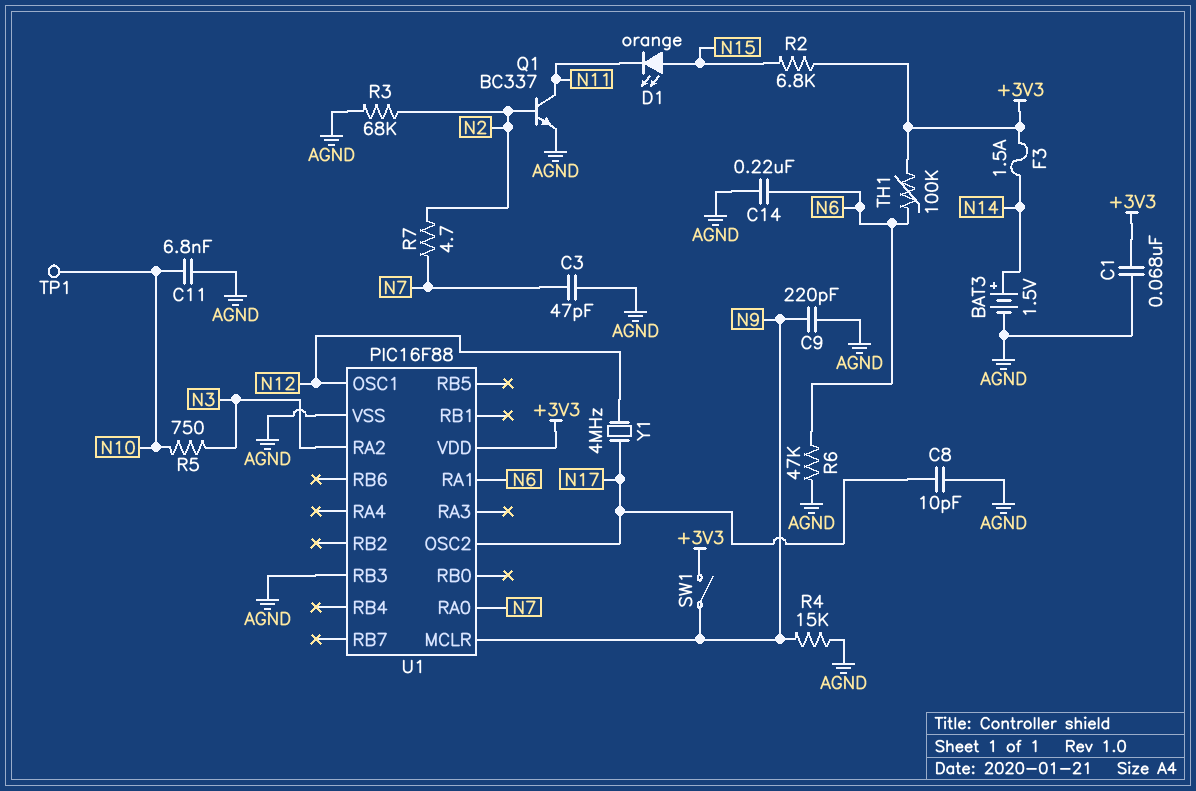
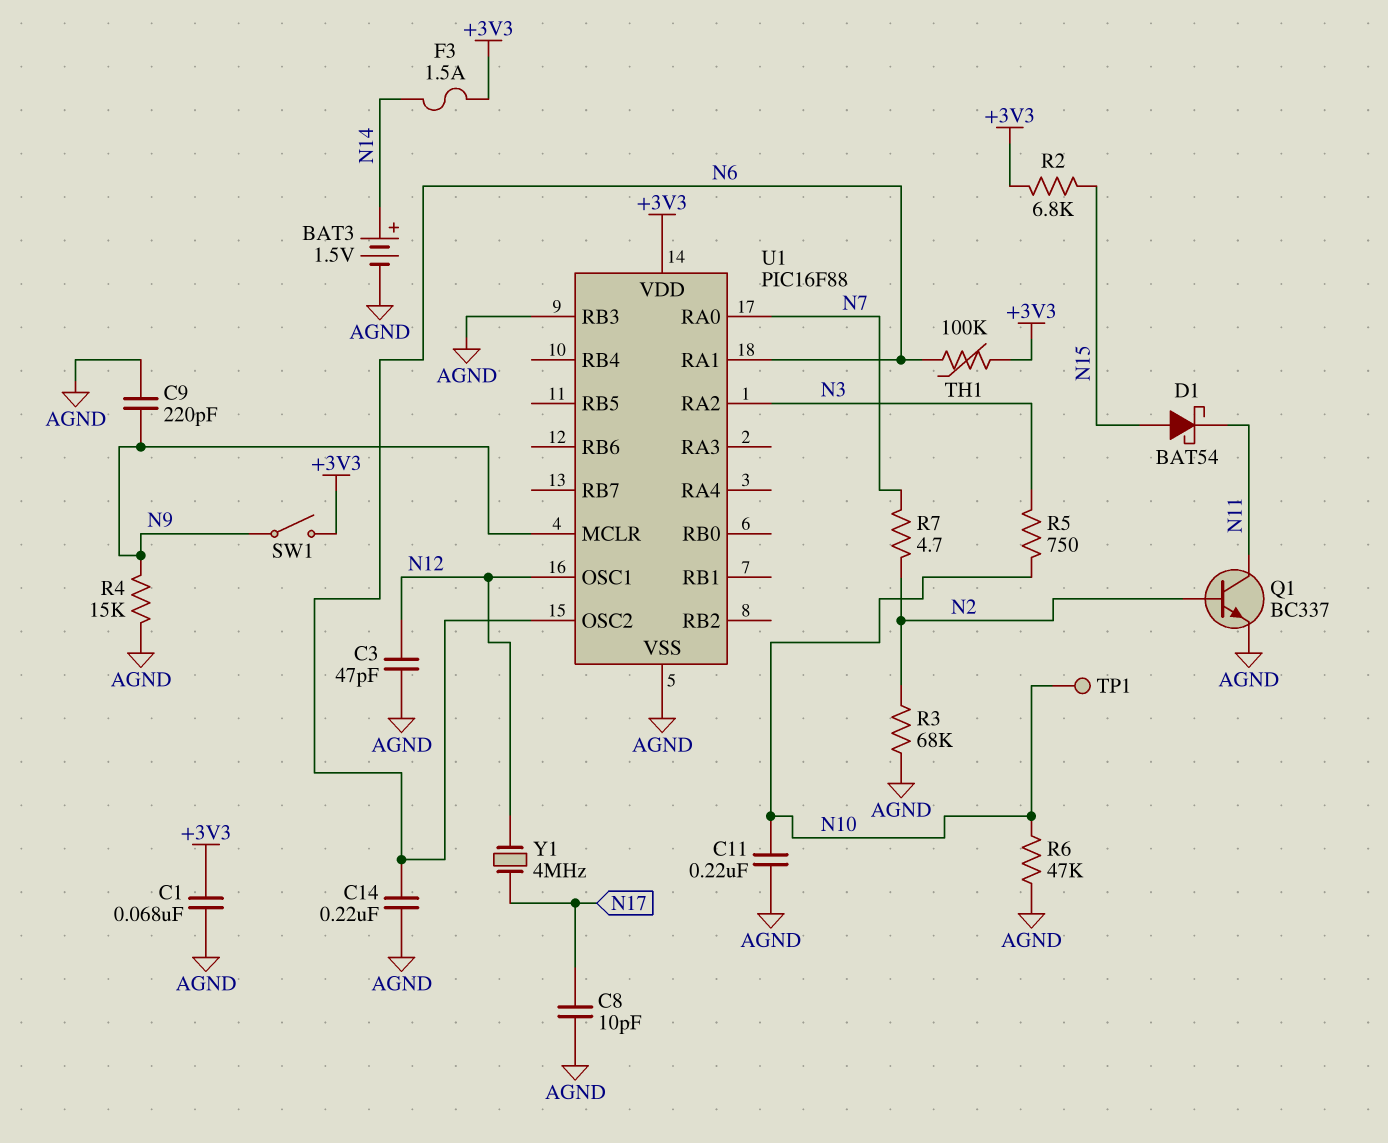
C3: 47pF (AGND, N7) -> 47pF (AGND, N12)
C11: 6.8nF (AGND, N10) -> 220nF (AGND, N10)
D1: LED orange (A N15, K N11) -> schottky BAT54 (A N15, K N11)
R6: 47k (AGND, N6) -> 47k (AGND, N10)
U1 pin OSC2: N17 -> N6

